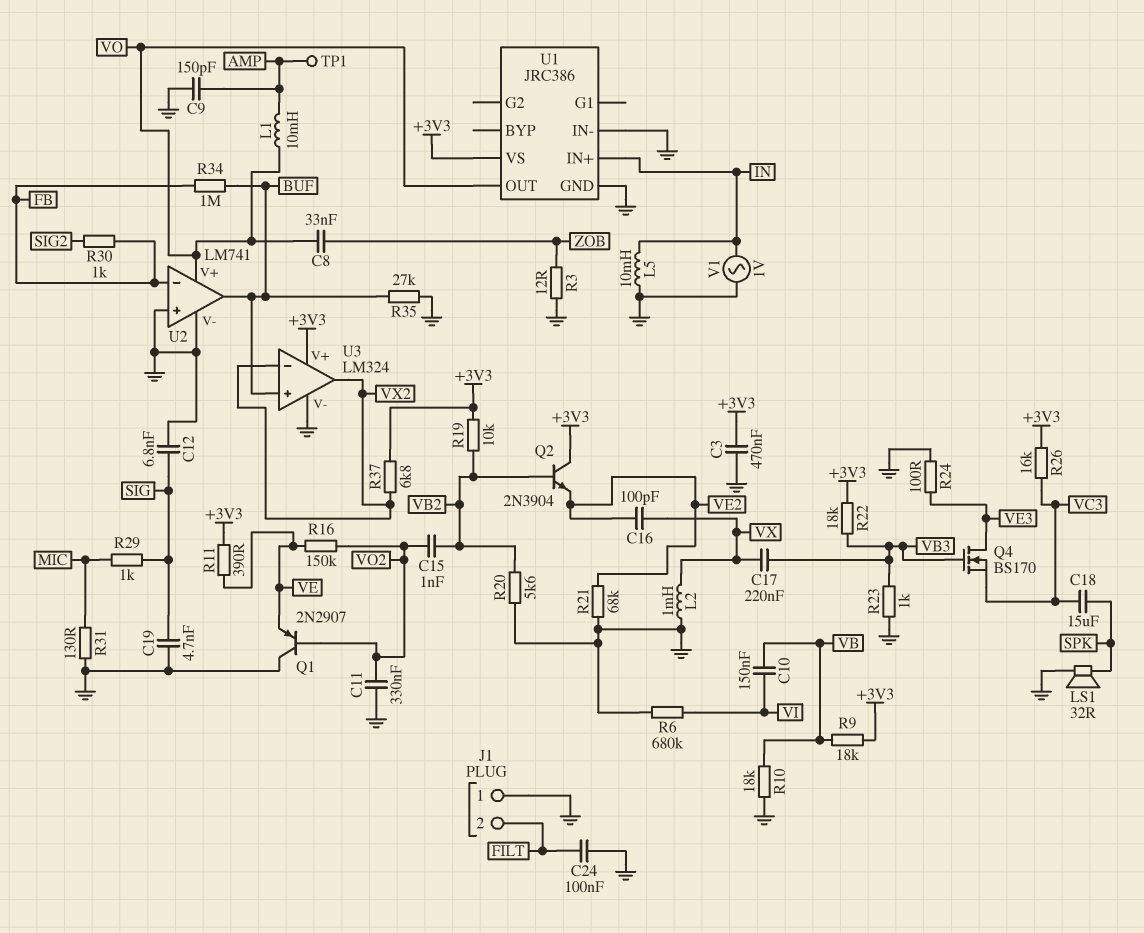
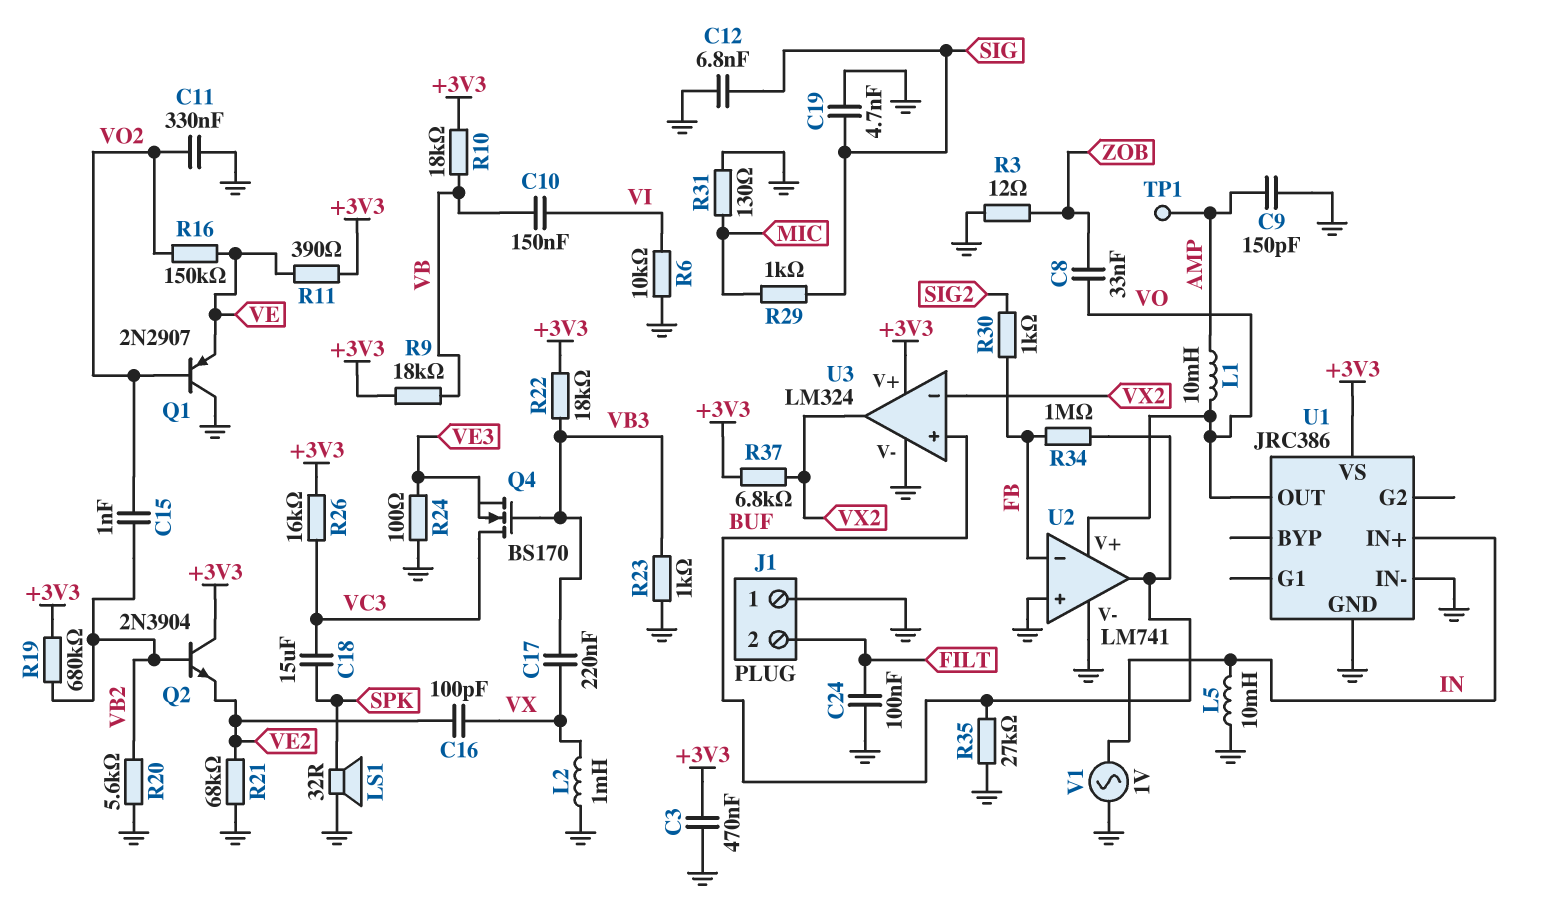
Q4: NMOS BS170 (G VB3, D VE3, S VC3) -> NMOS BS170 (G VB3, D VC3, S VE3)
R6: 680k (GND, VI) -> 10k (GND, VI)
R10: 18k (GND, VB) -> 18k (+3V3, VB)
R19: 10k (+3V3, VB2) -> 680k (+3V3, VB2)

